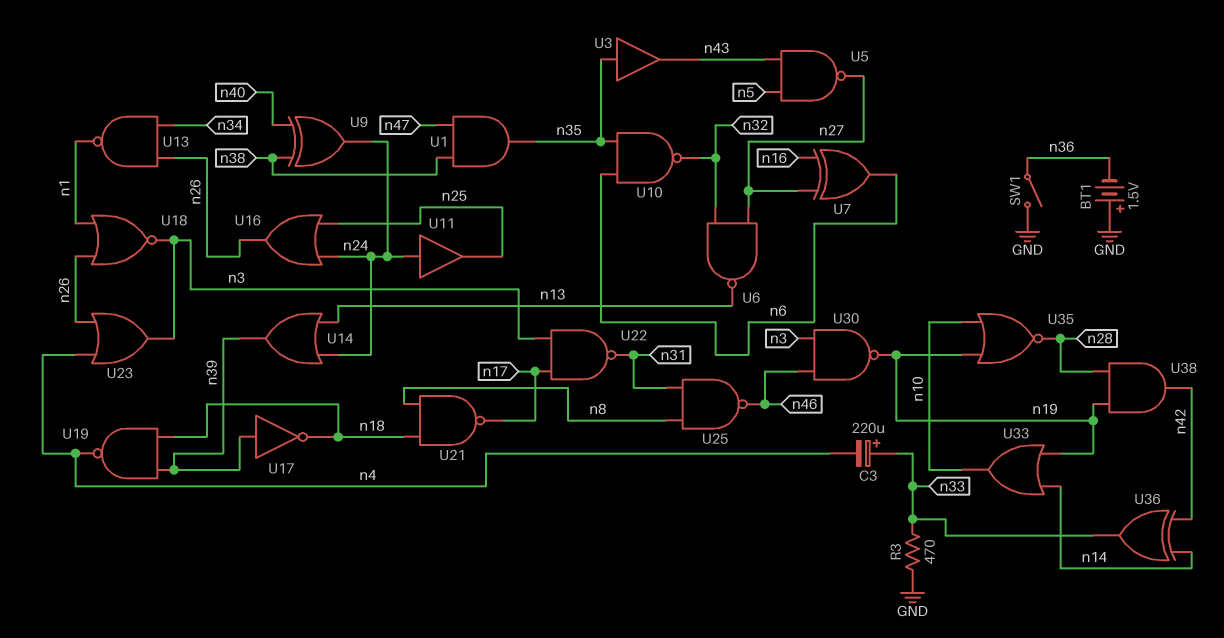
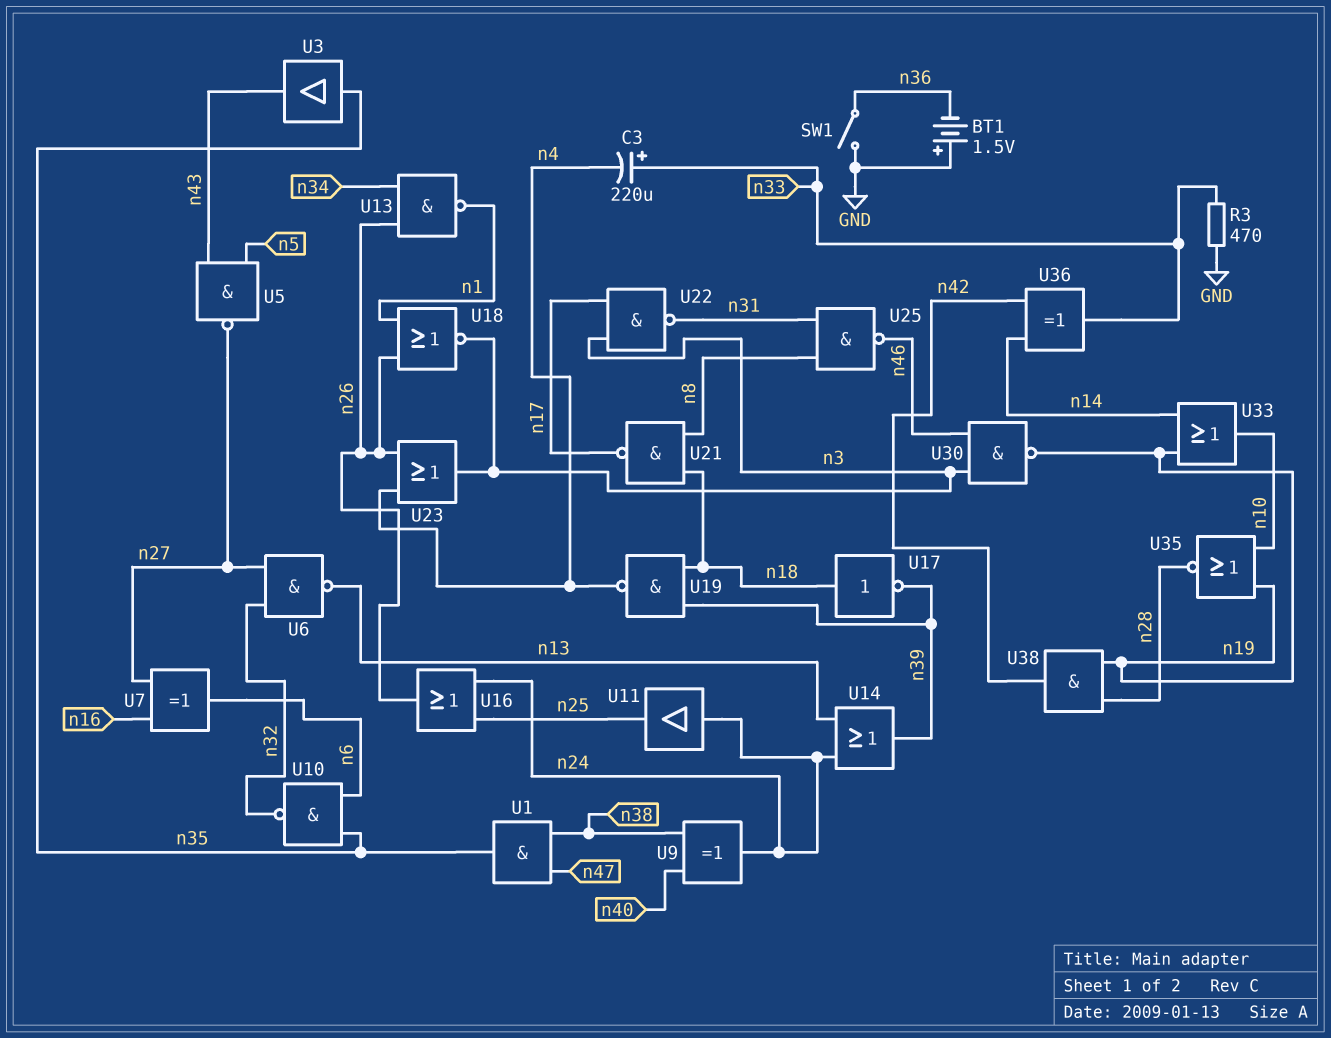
U17: NOT (in n39, out n18) -> NOT (in n18, out n39)

